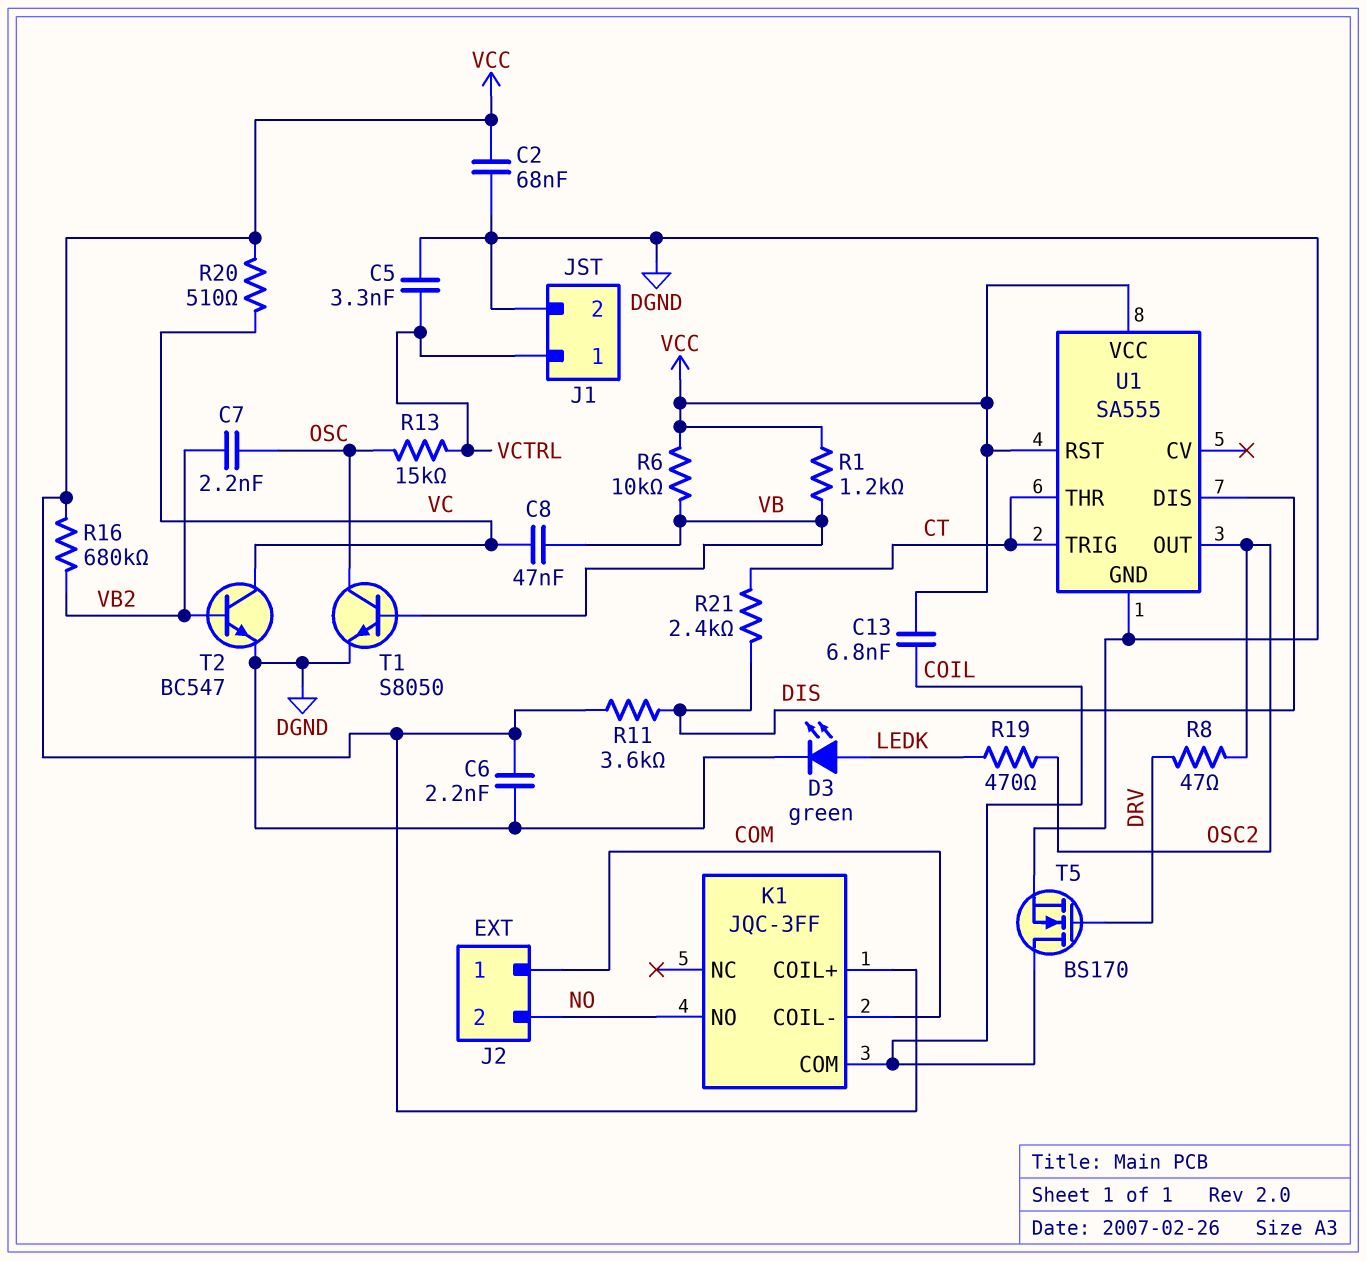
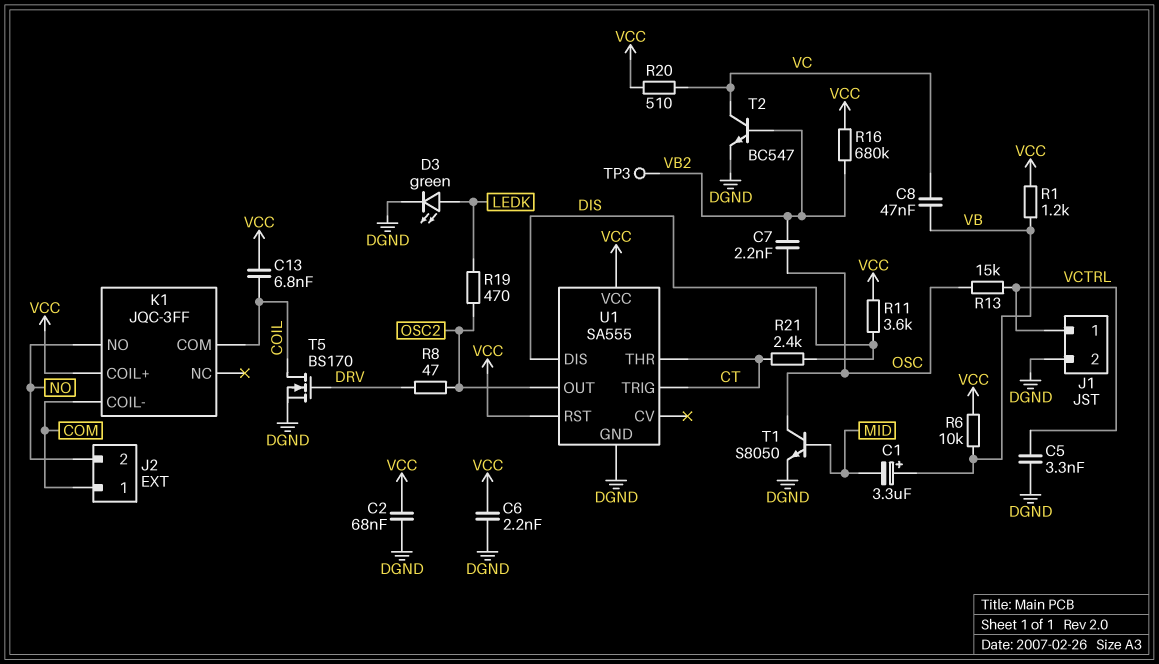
C1: none -> 3.3uF (plus VB, minus MID)
T1: NPN S8050 (B VB, C OSC, E DGND) -> NPN S8050 (B MID, C OSC, E DGND)
TP3: none -> test point (VB2)

